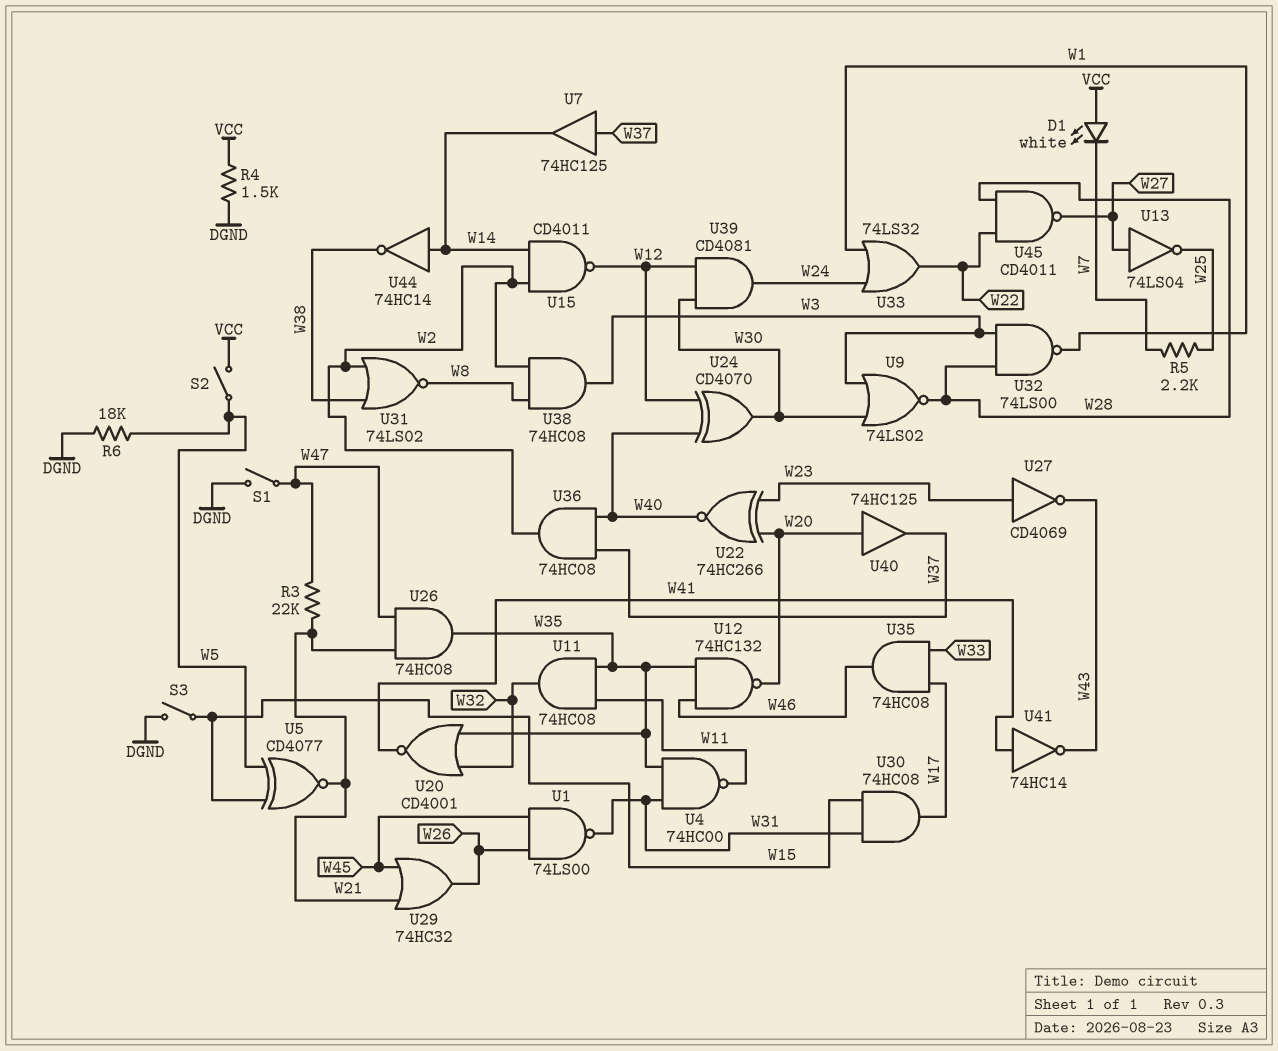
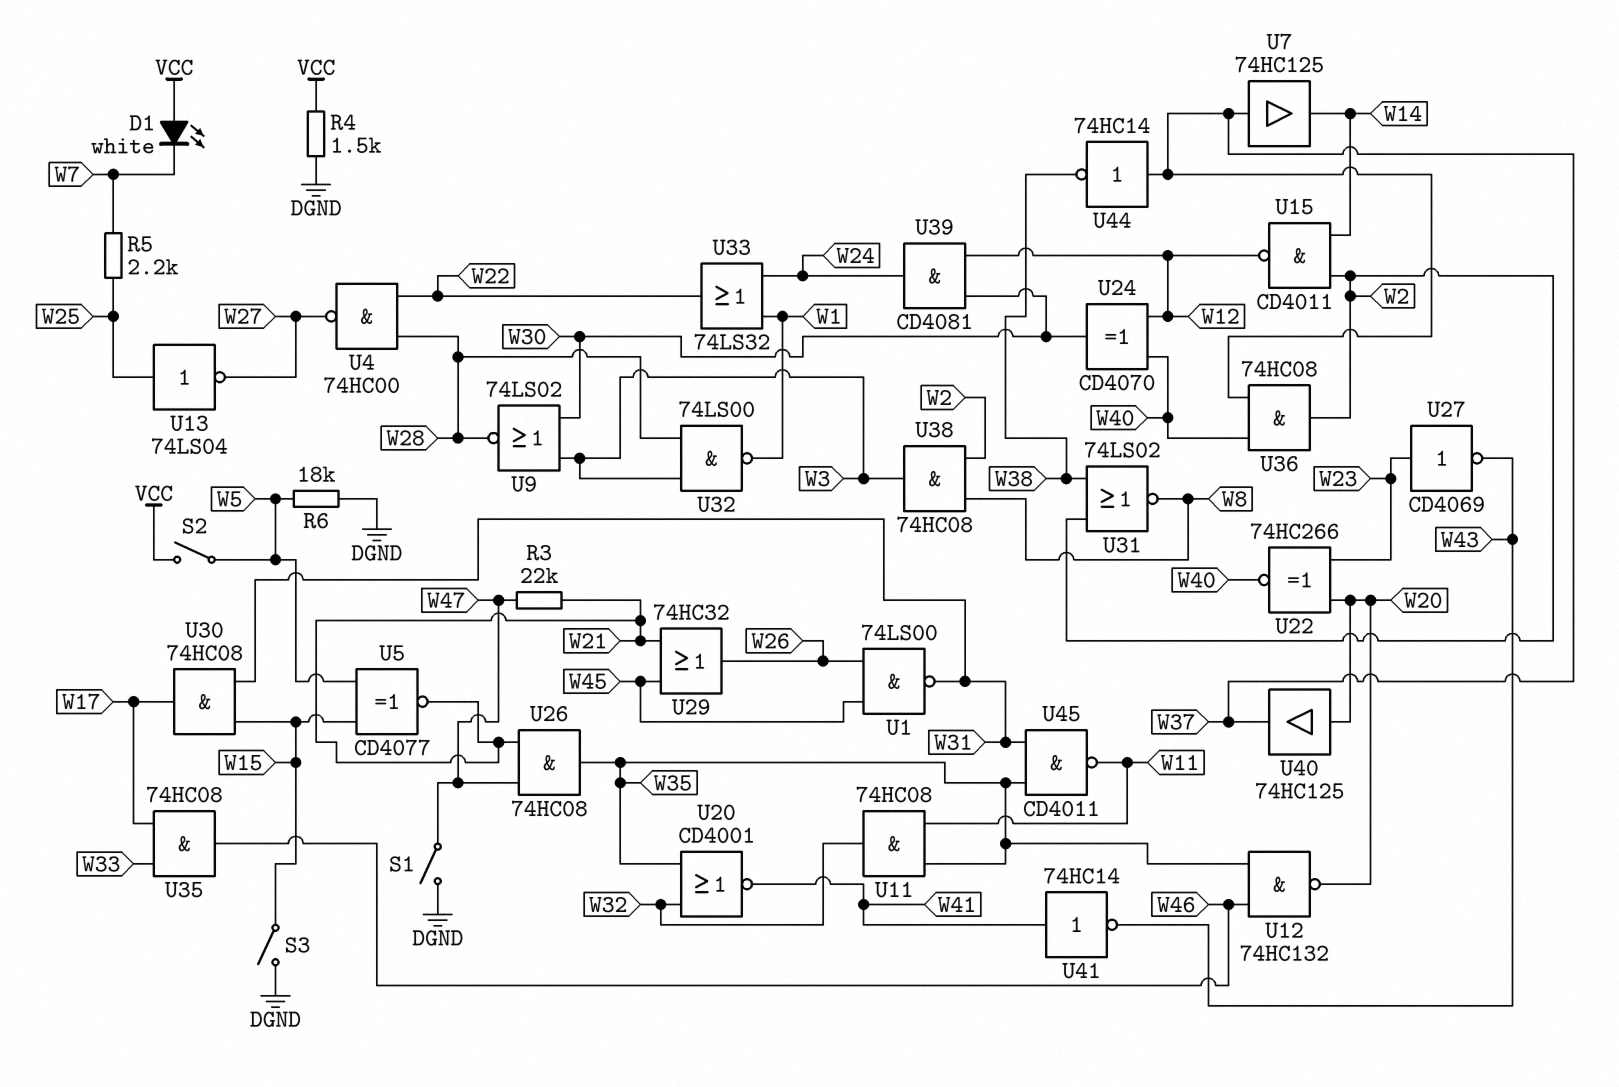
U4: NAND 74HC00 (in W31, in W35, out W11) -> NAND 74HC00 (in W22, in W28, out W27)
U13: NOT 74LS04 (in W27, out W25) -> NOT 74LS04 (in W25, out W27)
U44: NOT 74HC14 (in W14, out W38) -> NOT 74HC14 (in W37, out W38)
U45: NAND CD4011 (in W22, in W28, out W27) -> NAND CD4011 (in W31, in W35, out W11)

